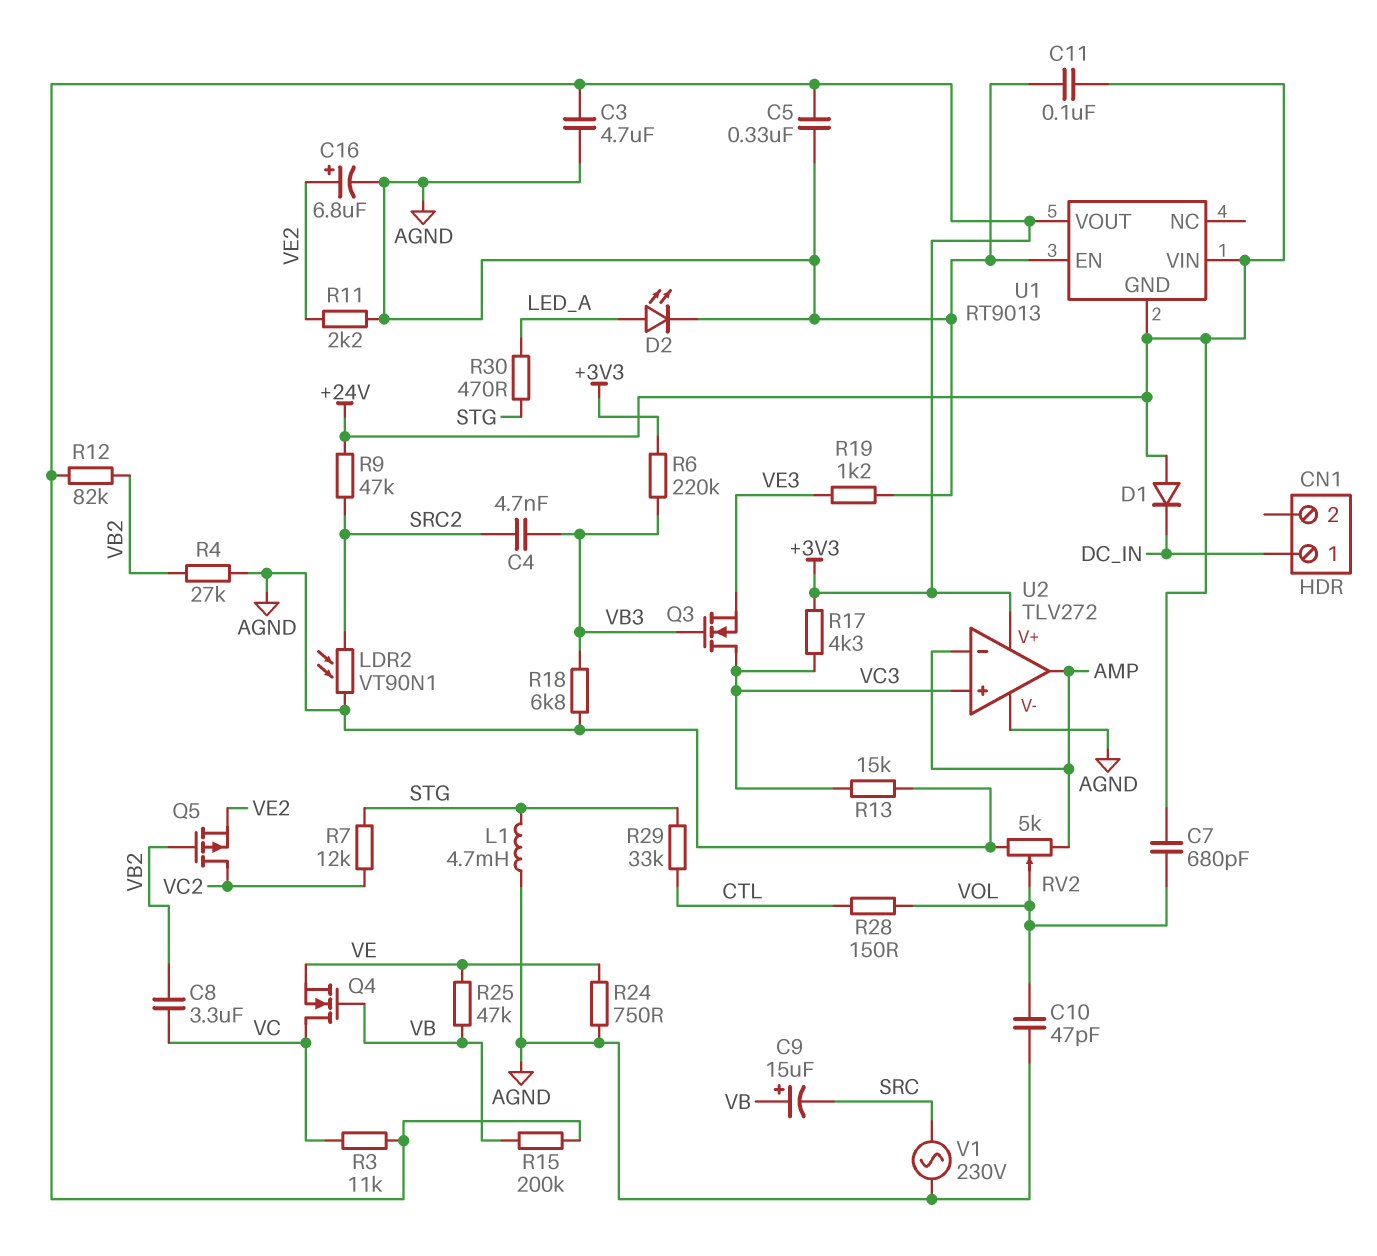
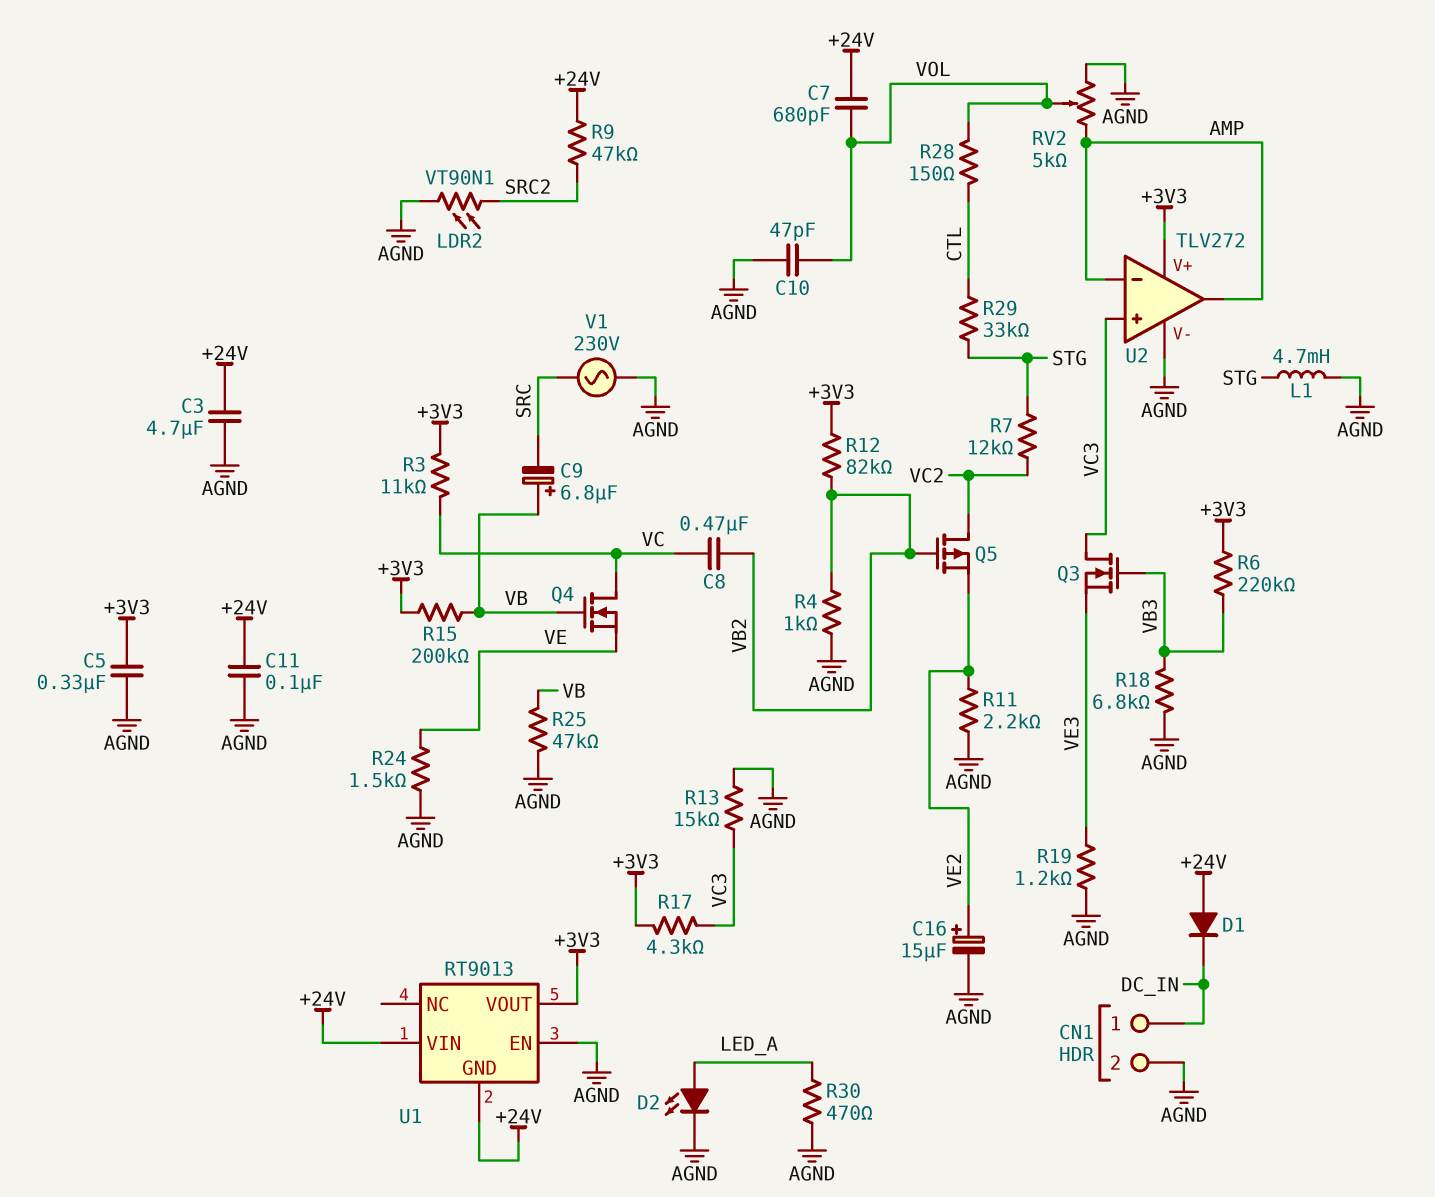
C3: 4.7uF (+3V3, AGND) -> 4.7uF (+24V, AGND)
C4: 4.7nF (SRC2, VB3) -> none
C8: 3.3uF (VB2, VC) -> 470nF (VB2, VC)
C9: 15uF (plus VB, minus SRC) -> 6.8uF (plus VB, minus SRC)
C16: 6.8uF (plus VE2, minus AGND) -> 15uF (plus VE2, minus AGND)
CN1 pin 2: none -> AGND
R4: 27k (AGND, VB2) -> 1k (AGND, VB2)
R24: 750 (AGND, VE) -> 1.5k (AGND, VE)
R25: 47k (VB, VE) -> 47k (AGND, VB)
R30: 470 (LED_A, STG) -> 470 (AGND, LED_A)

